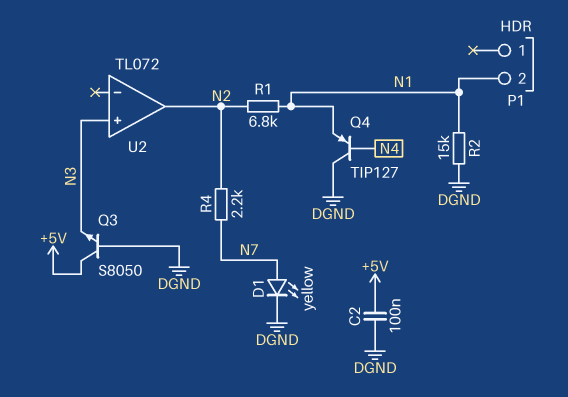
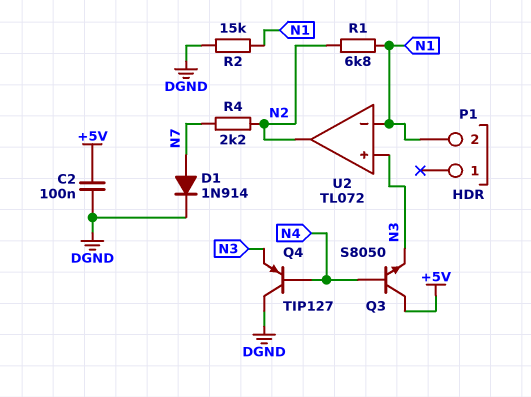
D1: LED yellow (A N7, K DGND) -> diode 1N914 (A N7, K DGND)
Q3: NPN S8050 (B DGND, C +5V, E N3) -> NPN S8050 (B N4, C +5V, E N3)
Q4: PNP TIP127 (B N4, C DGND, E N1) -> PNP TIP127 (B N4, C DGND, E N3)
U2 pin in-: none -> N1

